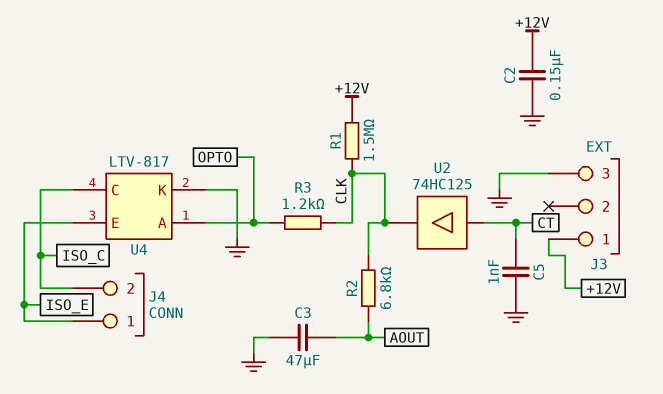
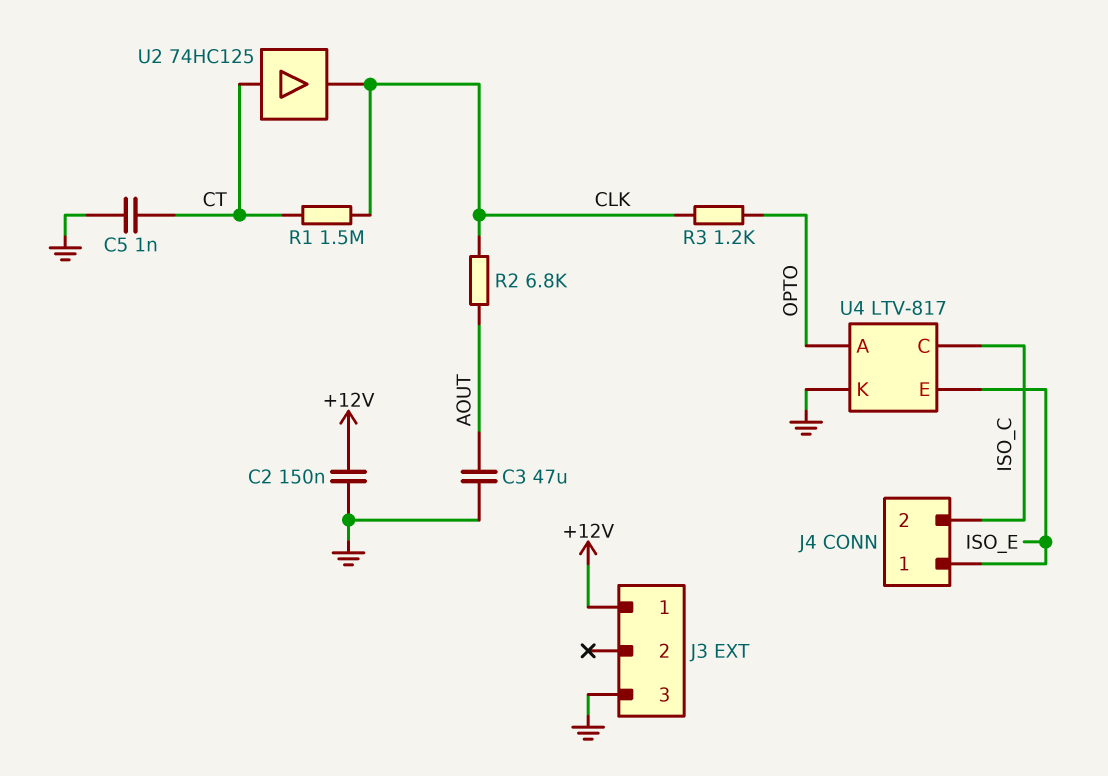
R1: 1.5M (+12V, CLK) -> 1.5M (CLK, CT)

